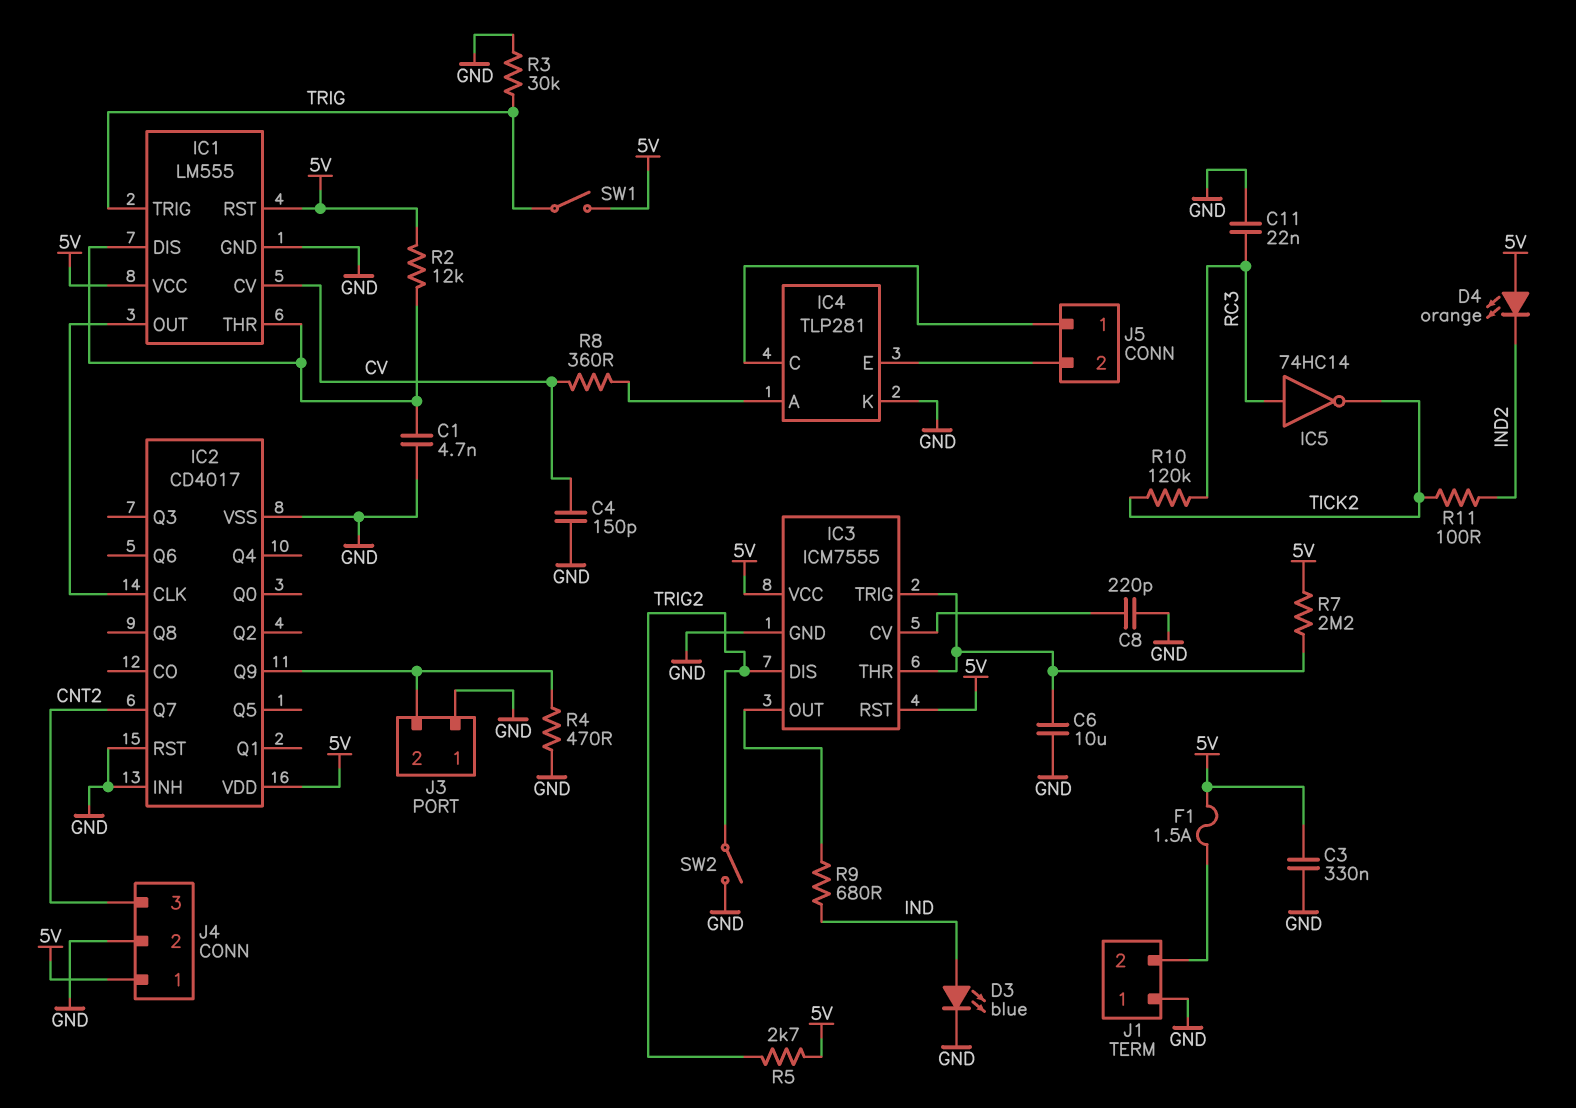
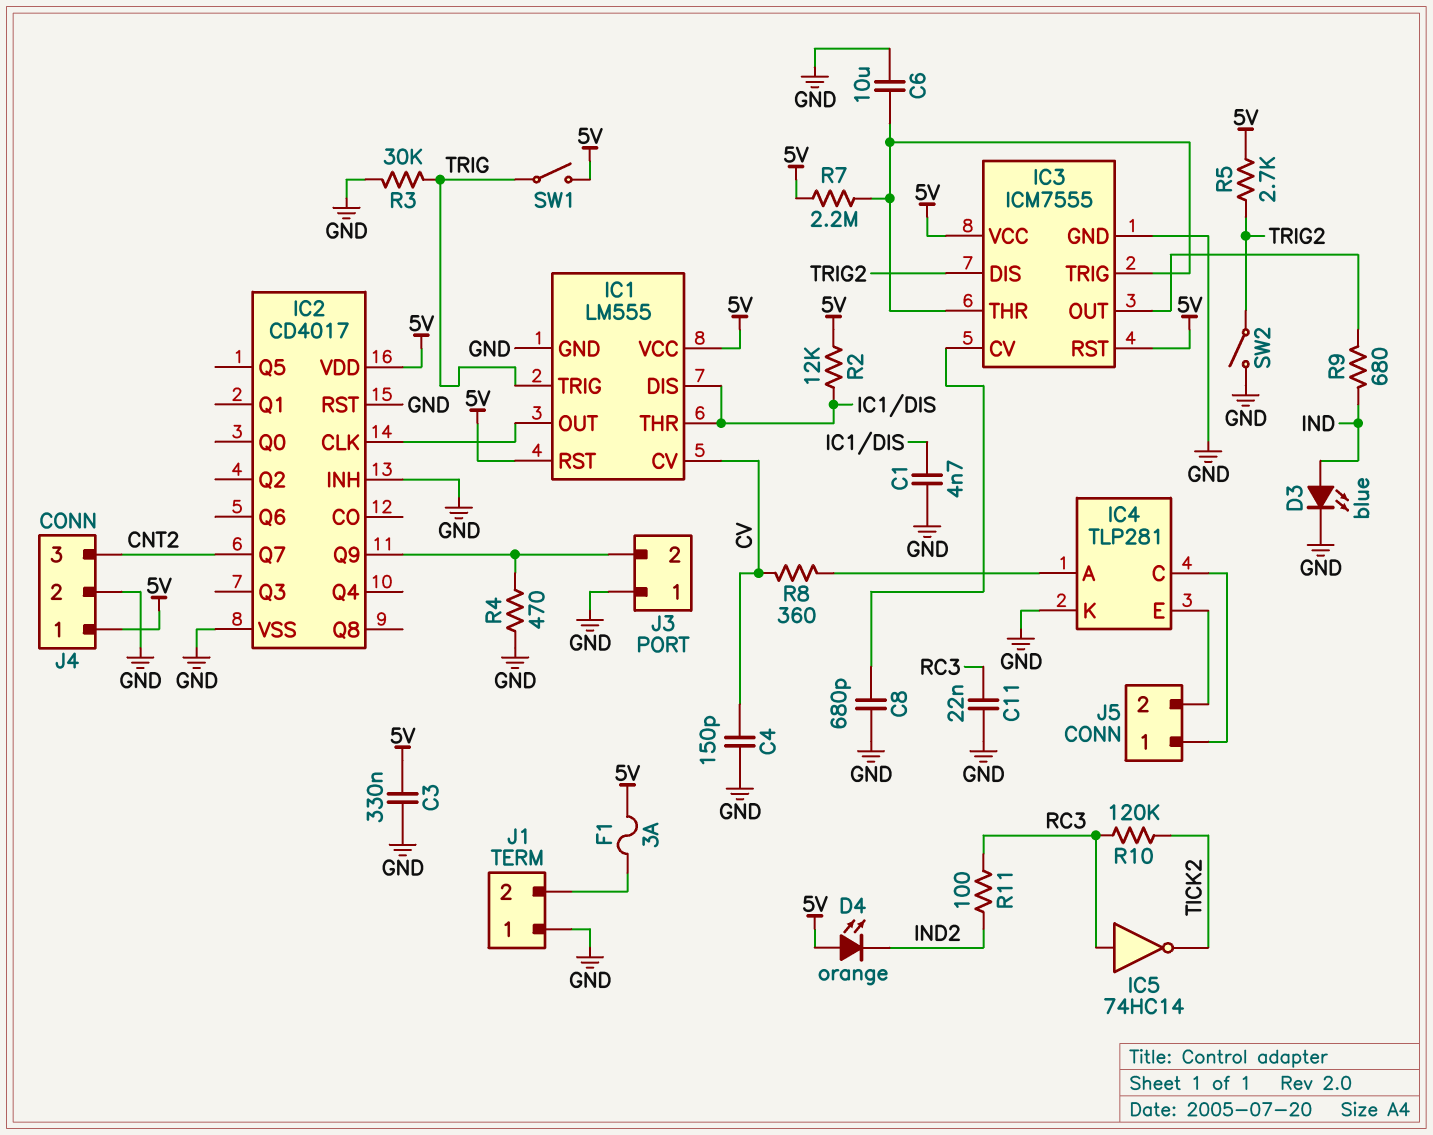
C8: 220pF (GND, IC3/CV) -> 680pF (GND, IC3/CV)
F1: 1.5A (5V, J1/2) -> 3A (5V, J1/2)
R11: 100 (IND2, TICK2) -> 100 (IND2, RC3)

